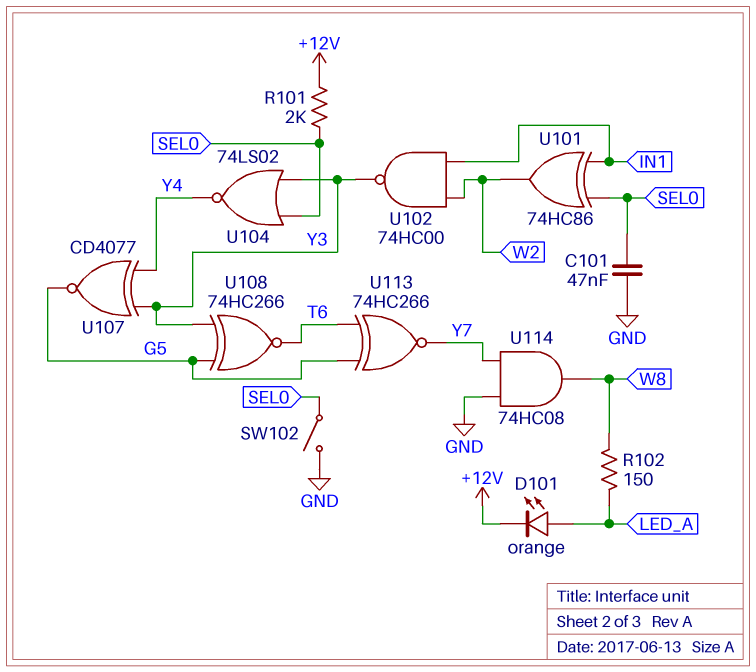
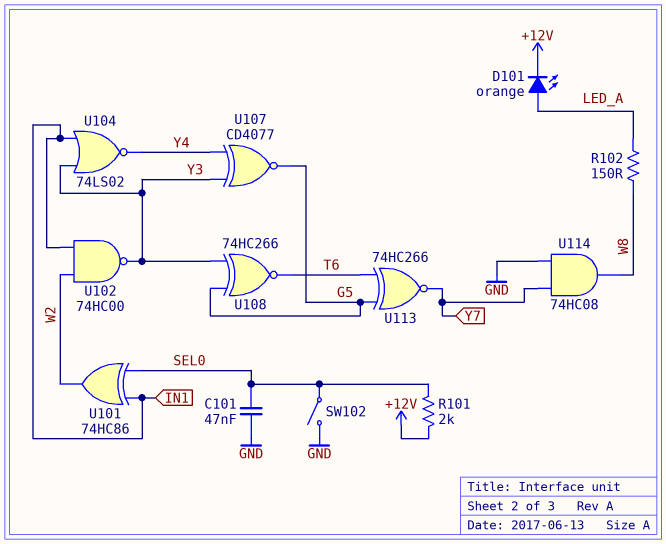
U104: NOR 74LS02 (in SEL0, in Y3, out Y4) -> NOR 74LS02 (in IN1, in Y3, out Y4)

